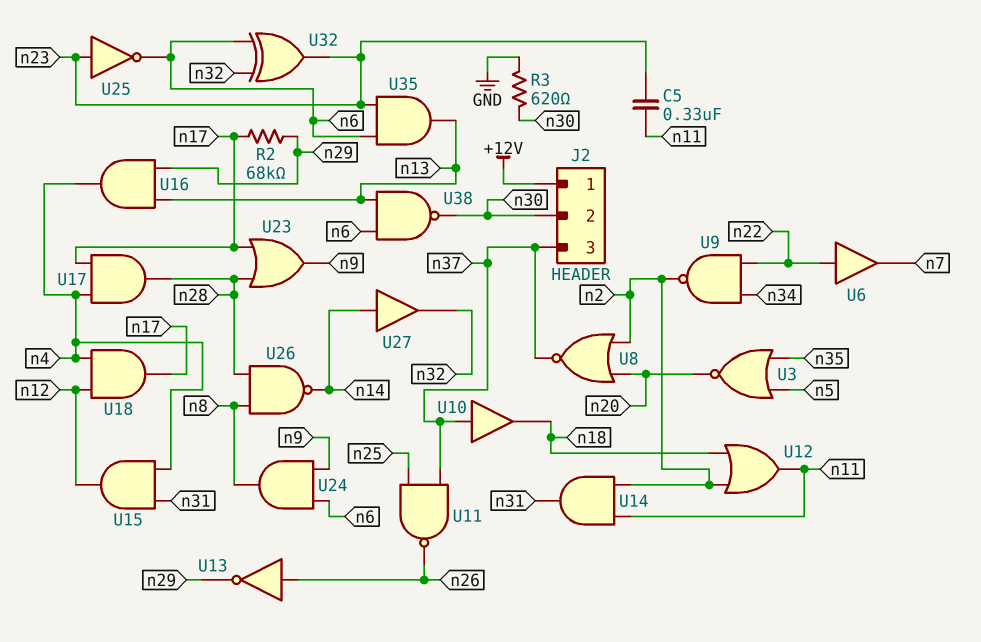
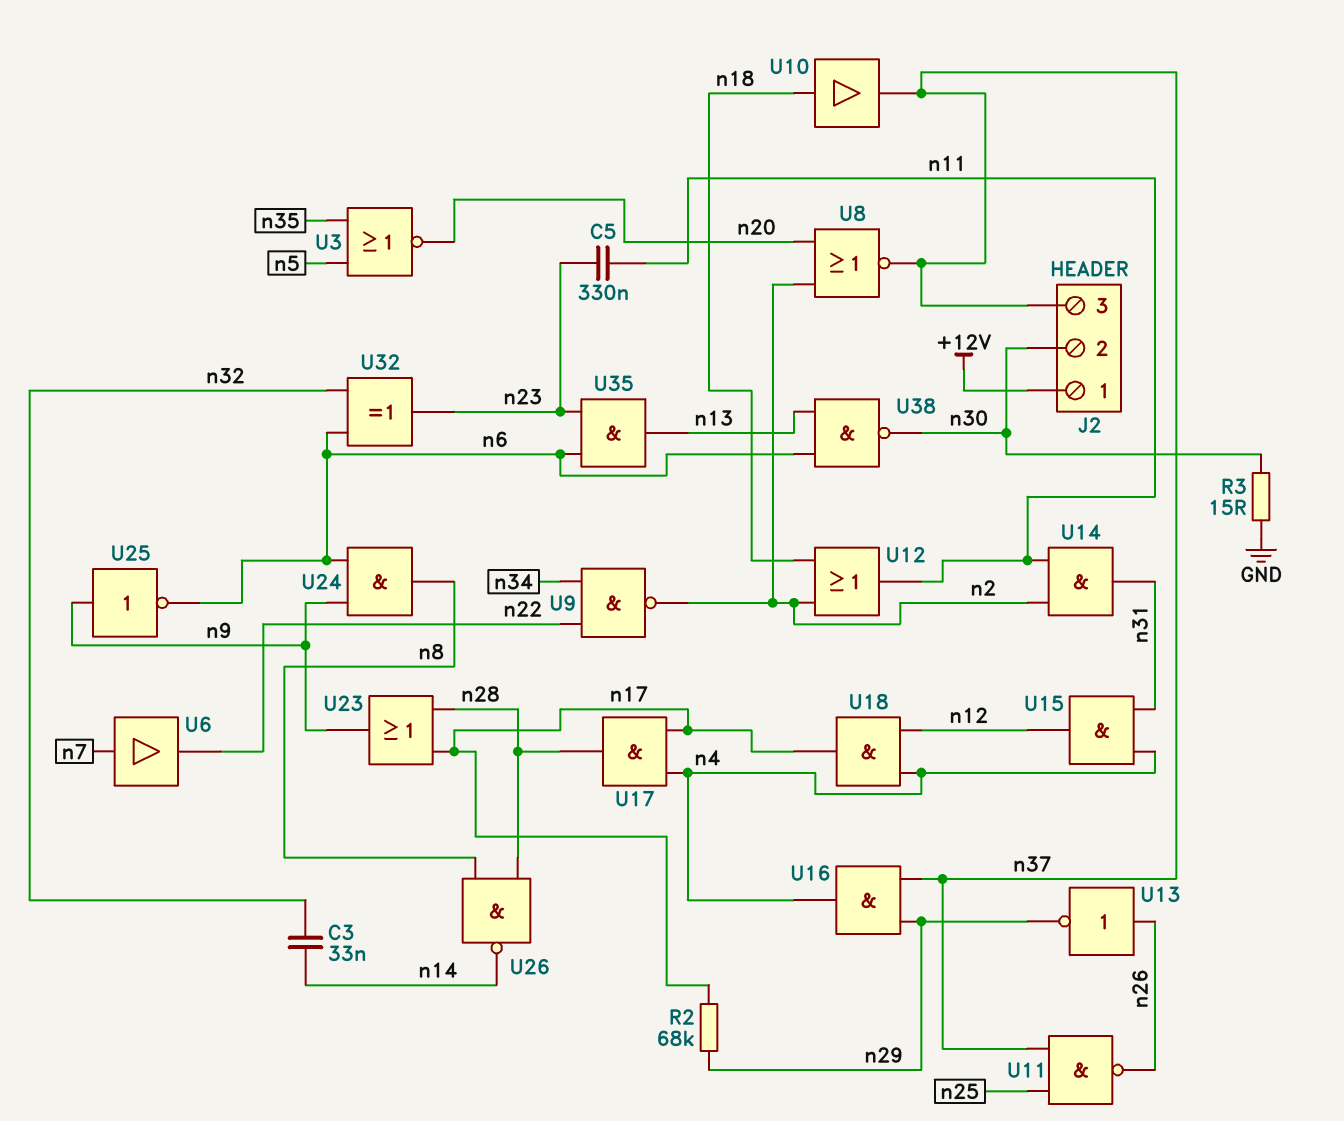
C3: none -> 33nF (n14, n32)
R3: 620 (GND, n30) -> 15 (GND, n30)
U6: buffer (in n22, out n7) -> buffer (in n7, out n22)
U10: buffer (in n37, out n18) -> buffer (in n18, out n37)
U16: AND (in n13, in n29, out n4) -> AND (in n29, in n37, out n4)
U25: NOT (in n23, out n6) -> NOT (in n9, out n6)
U27: buffer (in n14, out n32) -> none

